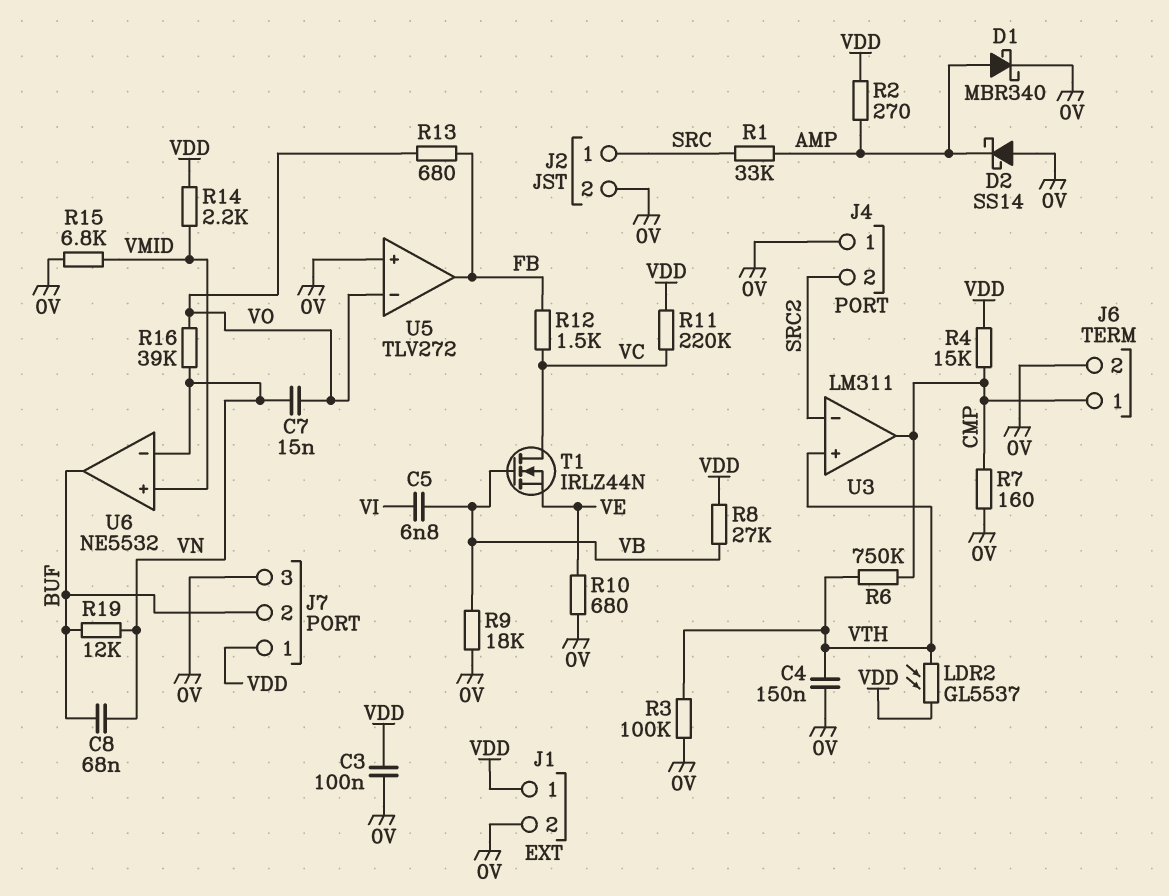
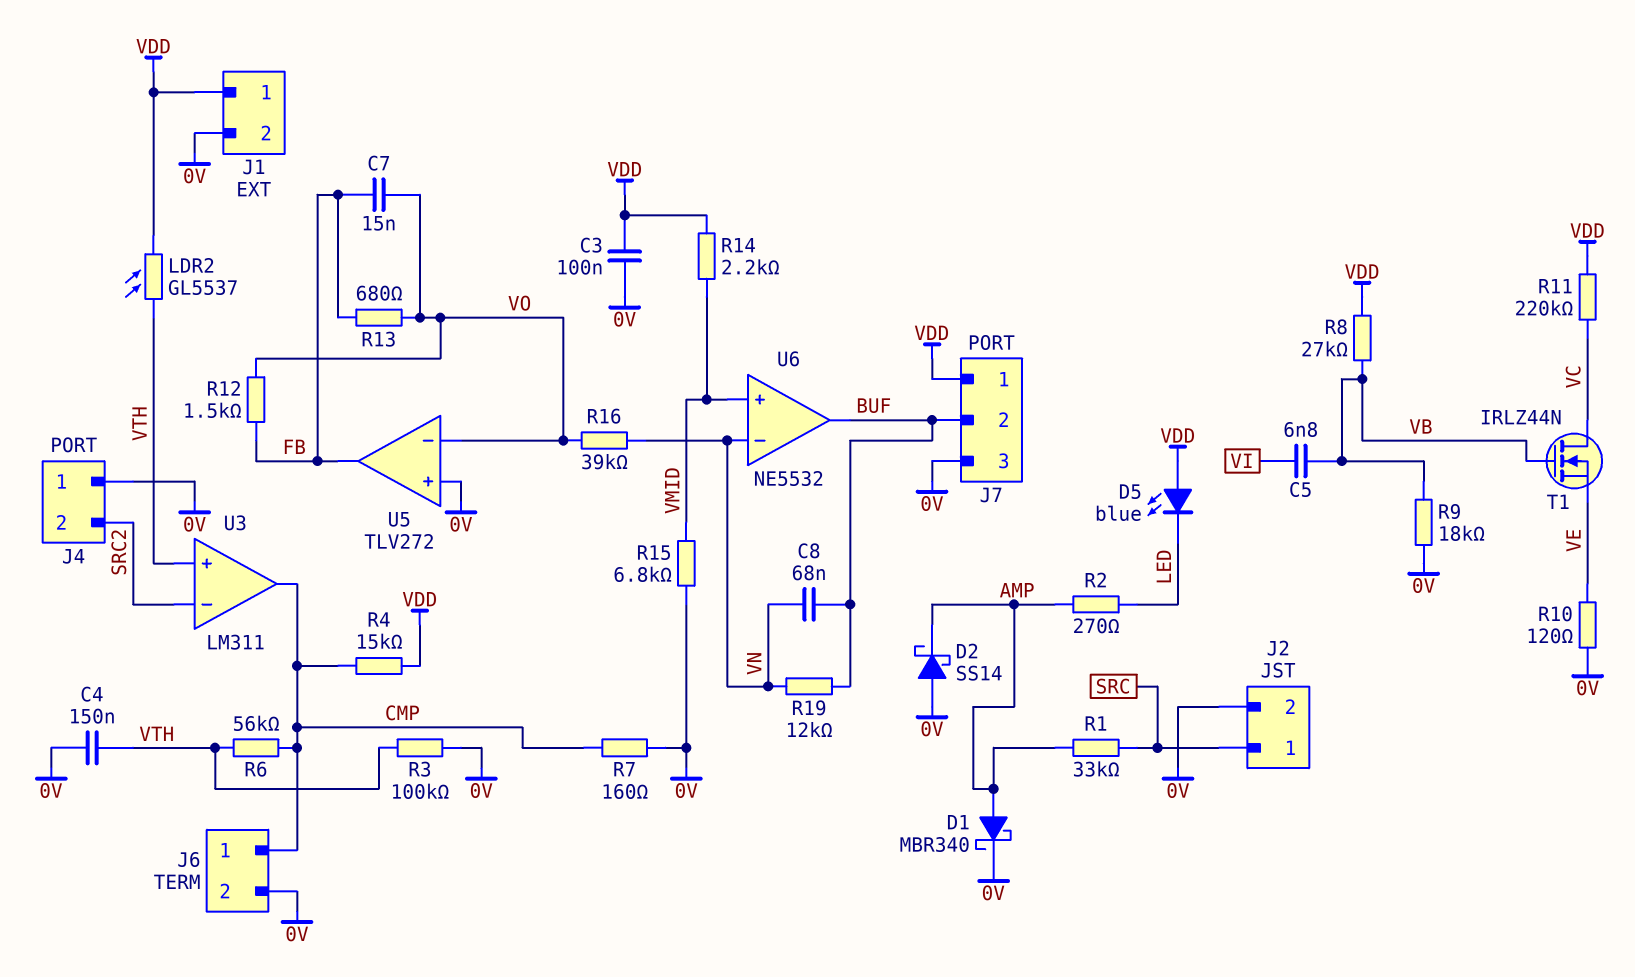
C7: 15nF (VN, VO) -> 15nF (FB, VO)
D5: none -> LED blue (A VDD, K LED)
R2: 270 (AMP, VDD) -> 270 (AMP, LED)
R6: 750k (CMP, VTH) -> 56k (CMP, VTH)
R10: 680 (0V, VE) -> 120 (0V, VE)
R12: 1.5k (FB, VC) -> 1.5k (FB, VO)

